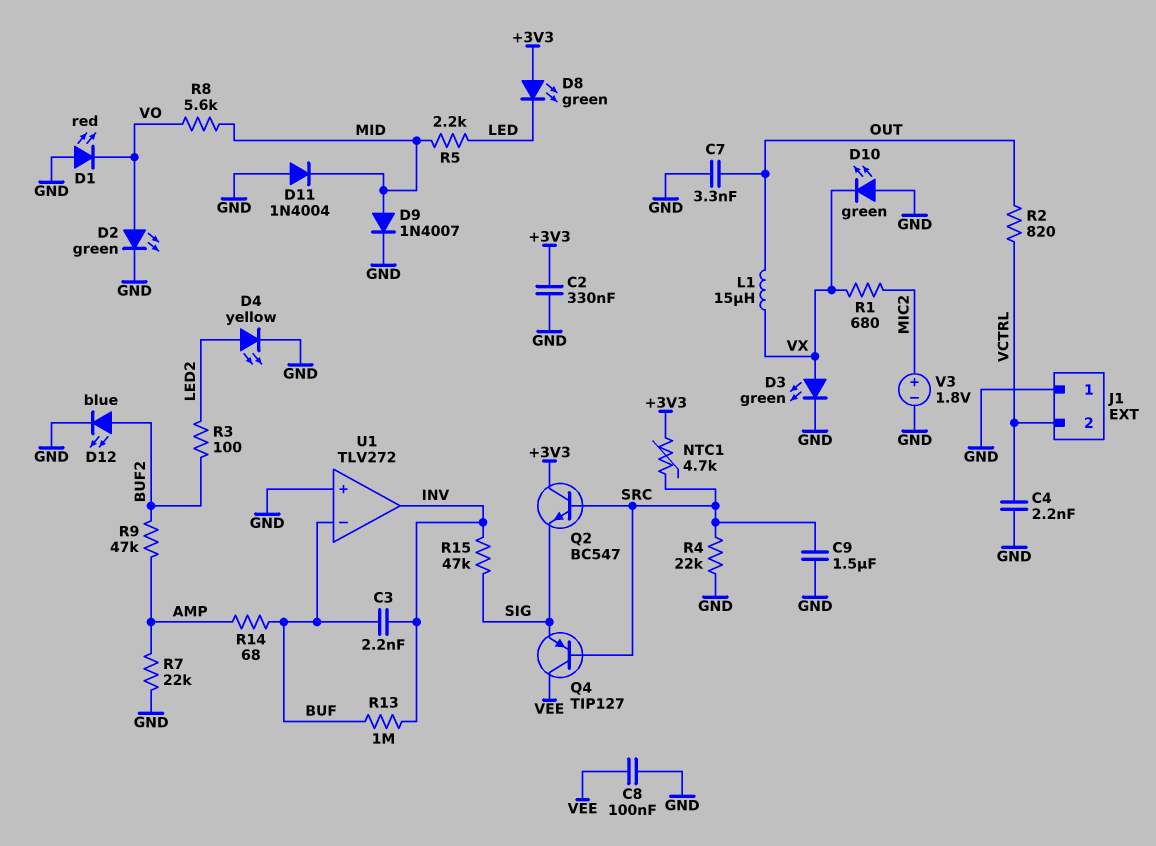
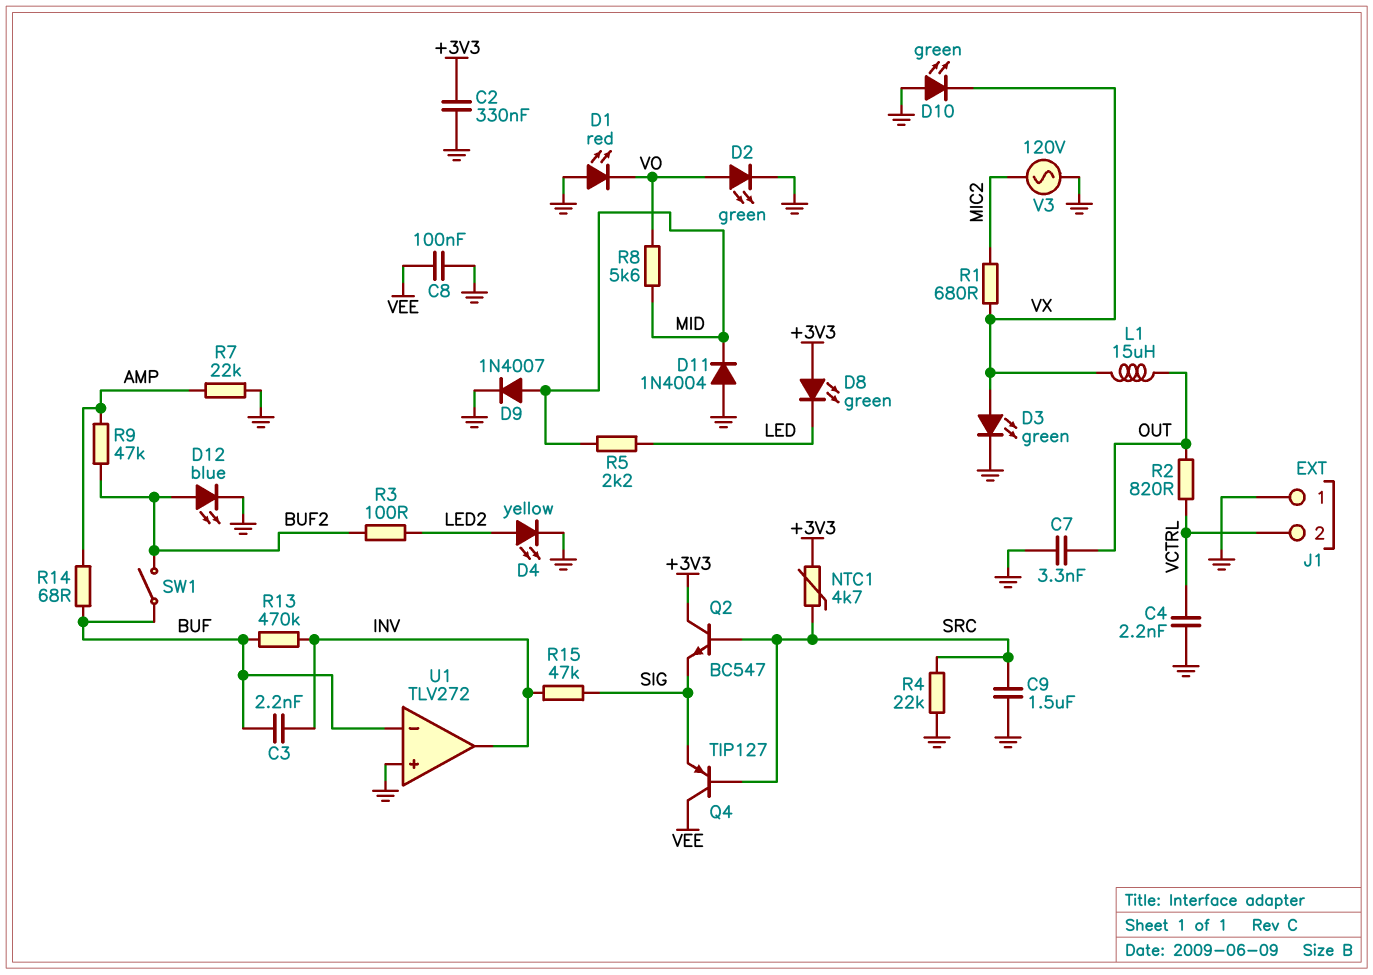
R13: 1M (BUF, INV) -> 470k (BUF, INV)
SW1: none -> switch (BUF, BUF2)
V3: 1.8V (plus MIC2, minus GND) -> AC 120V (GND, MIC2)

